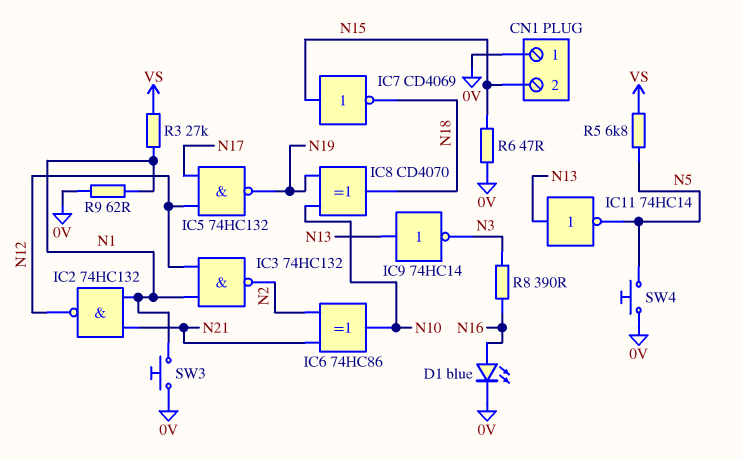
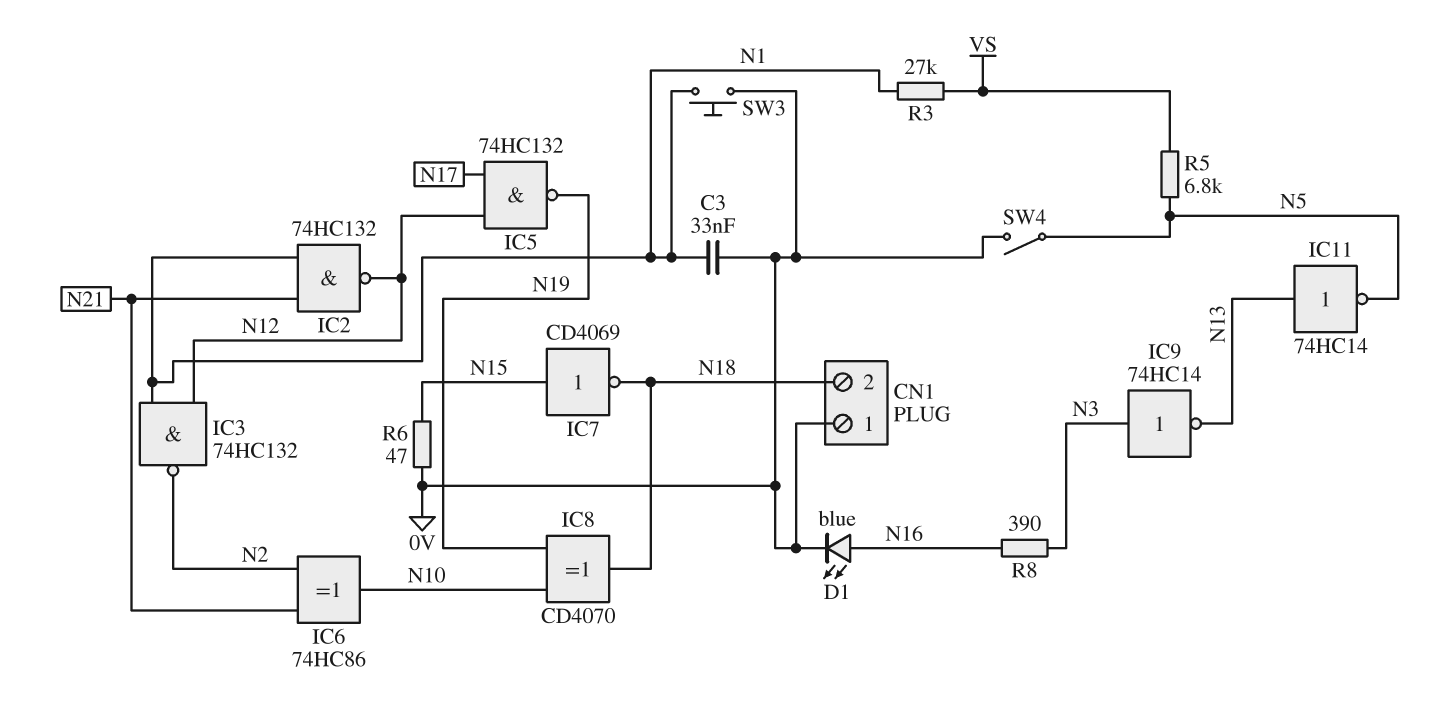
C3: none -> 33nF (0V, N1)
CN1 pin 2: N15 -> N18
IC9: NOT 74HC14 (in N13, out N3) -> NOT 74HC14 (in N3, out N13)
R9: 62 (0V, N1) -> none
SW4: button (0V, N5) -> switch (0V, N5)

